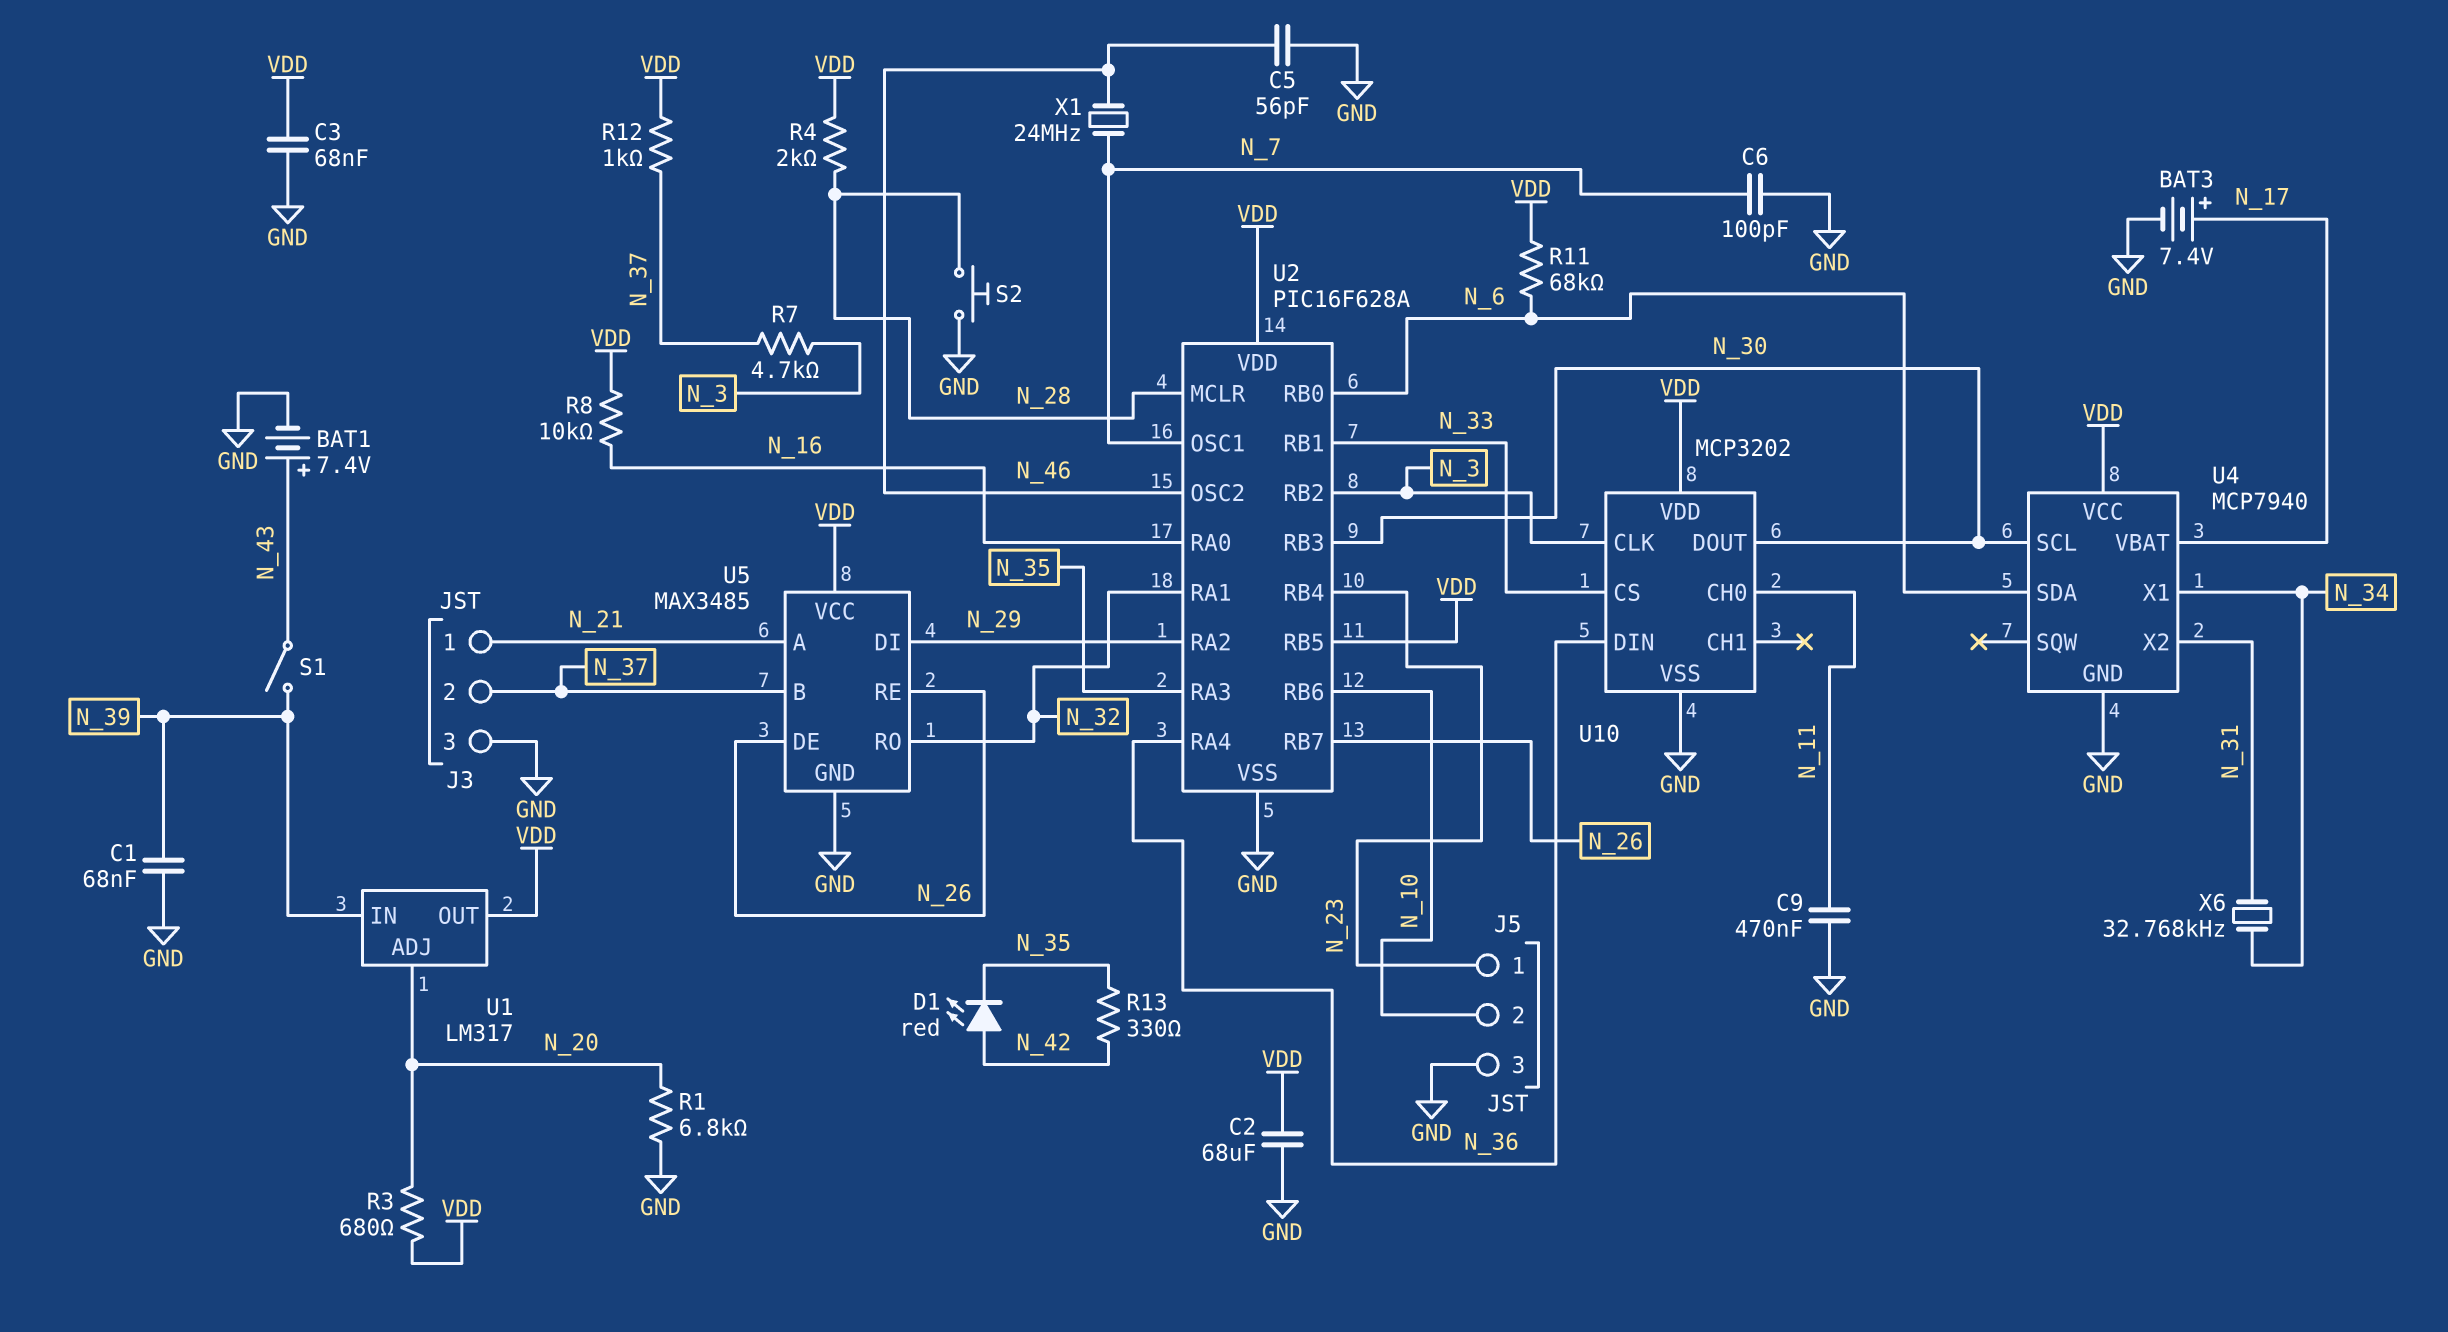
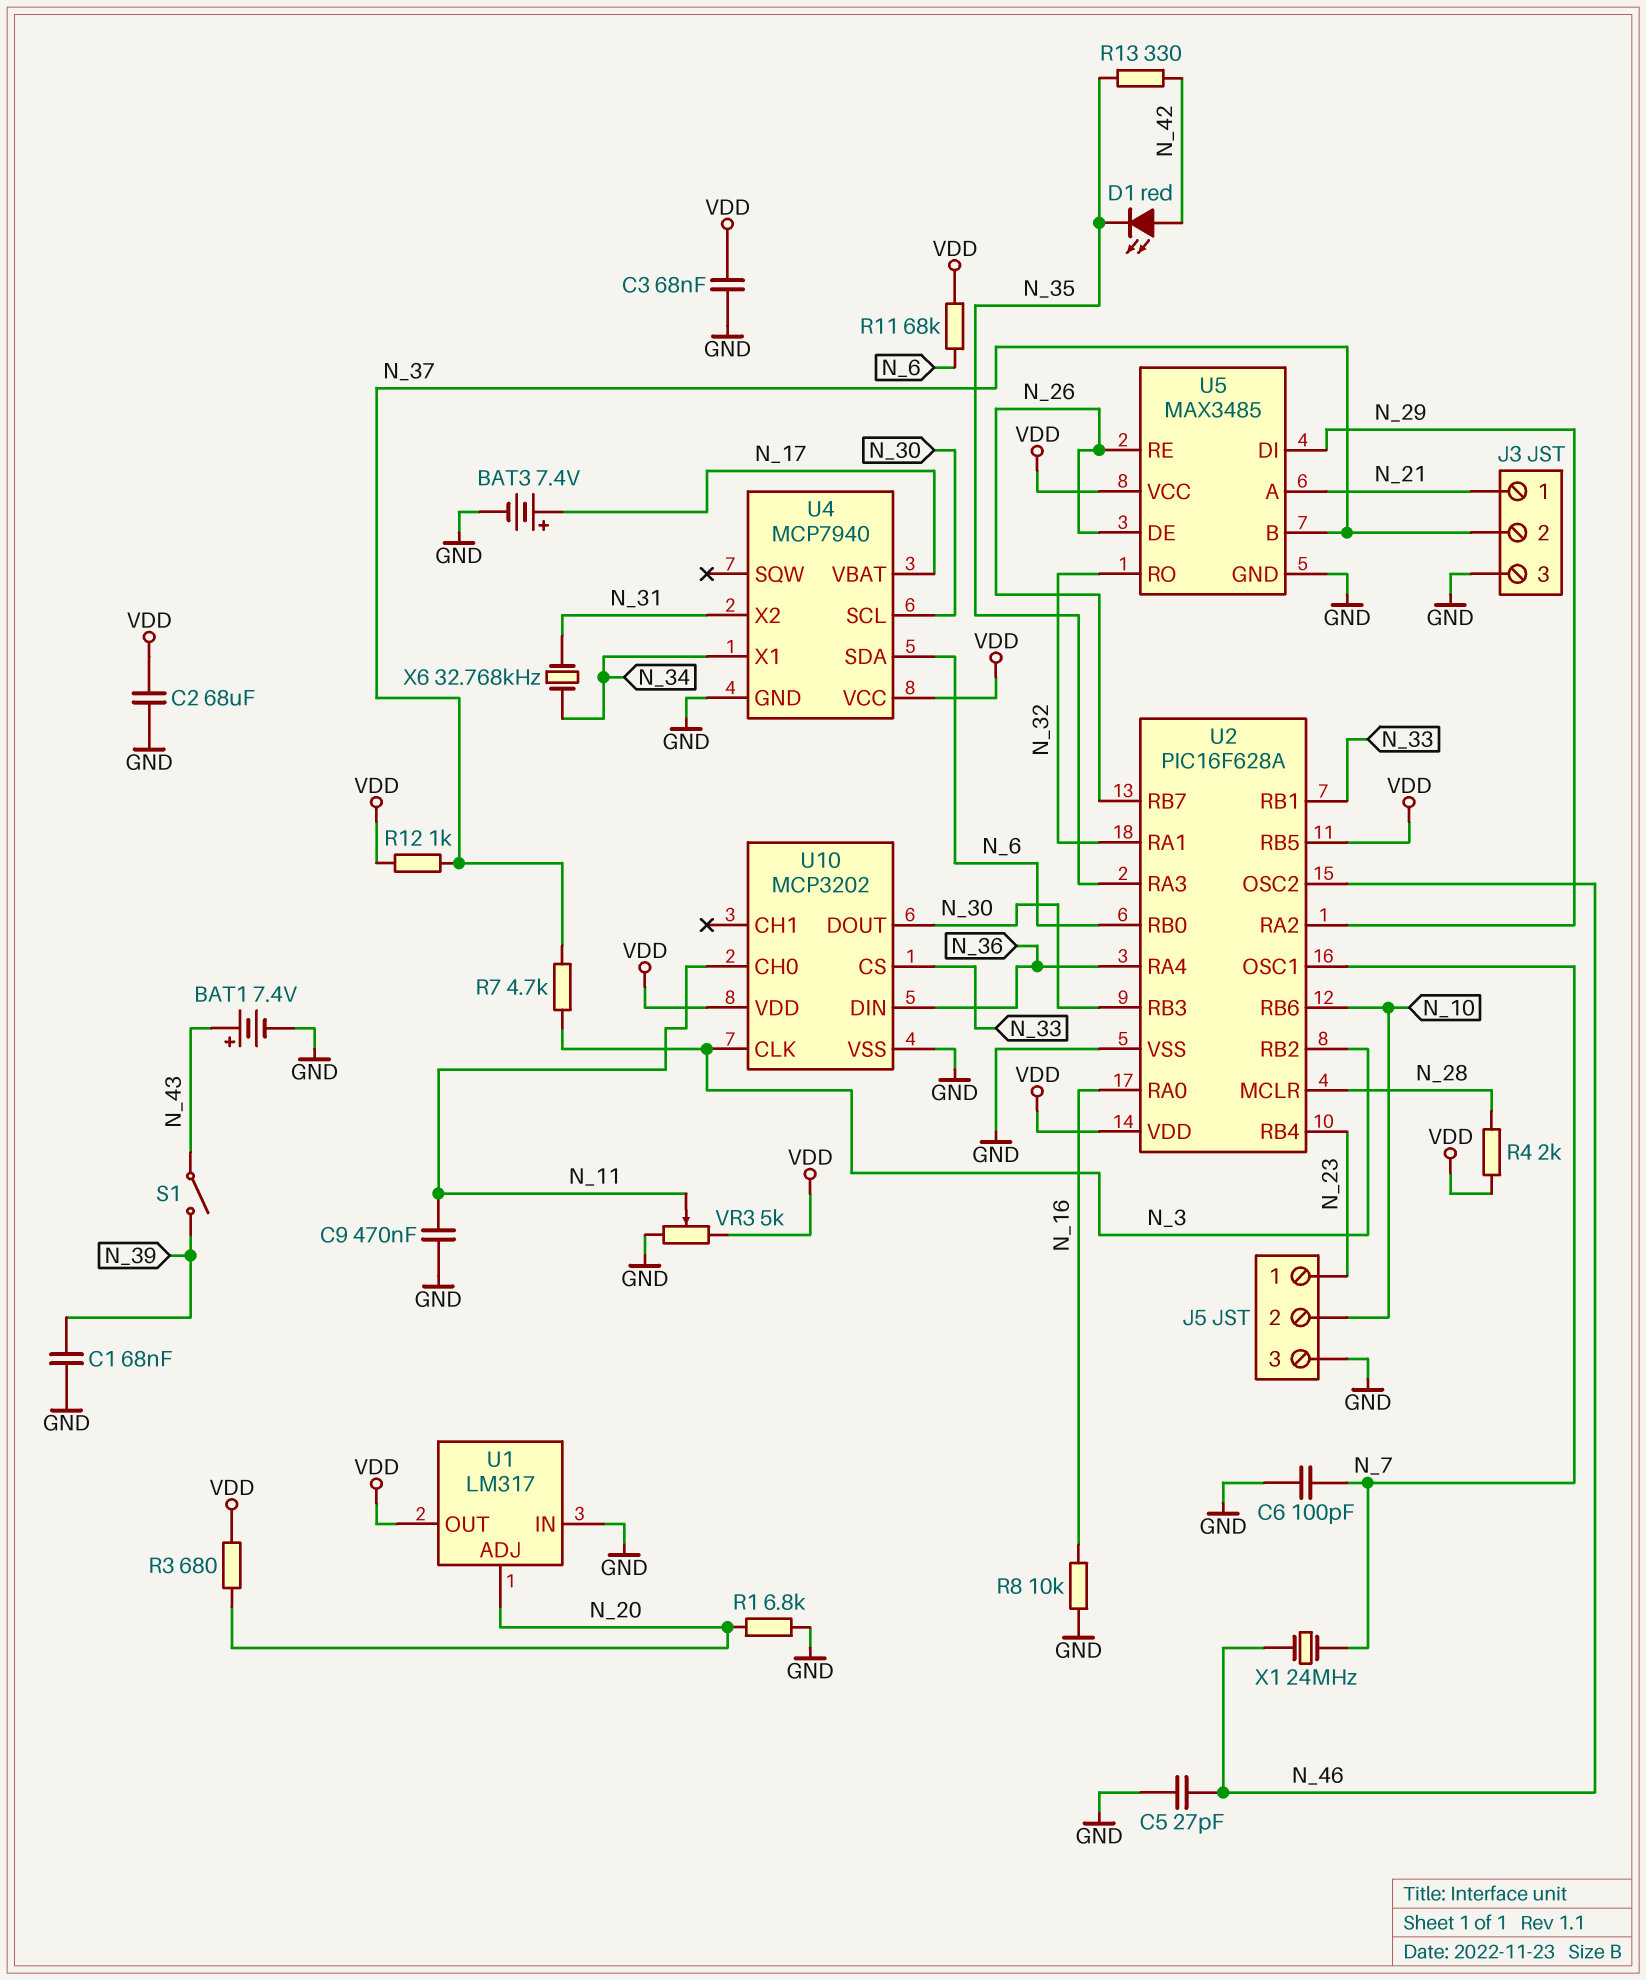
C5: 56pF (GND, N_46) -> 27pF (GND, N_46)
R8: 10k (N_16, VDD) -> 10k (GND, N_16)
S2: button (GND, N_28) -> none
U1 pin IN: N_39 -> GND
VR3: none -> 5k (GND, VDD, wiper N_11)

